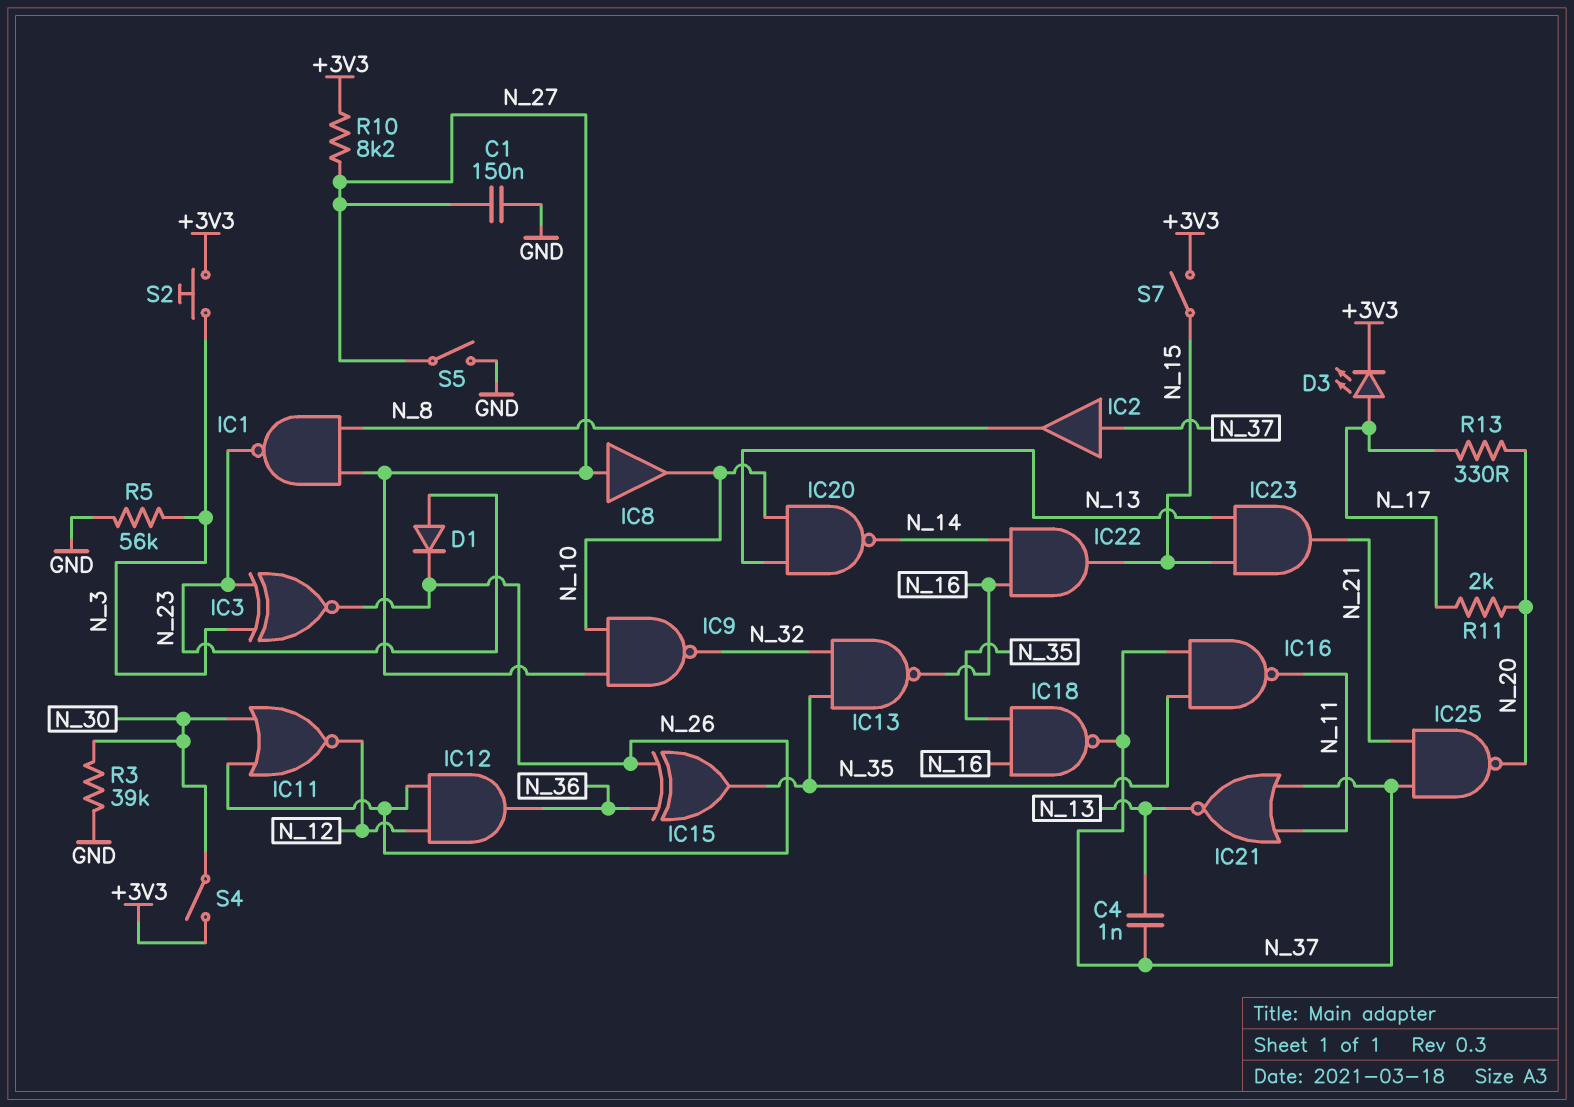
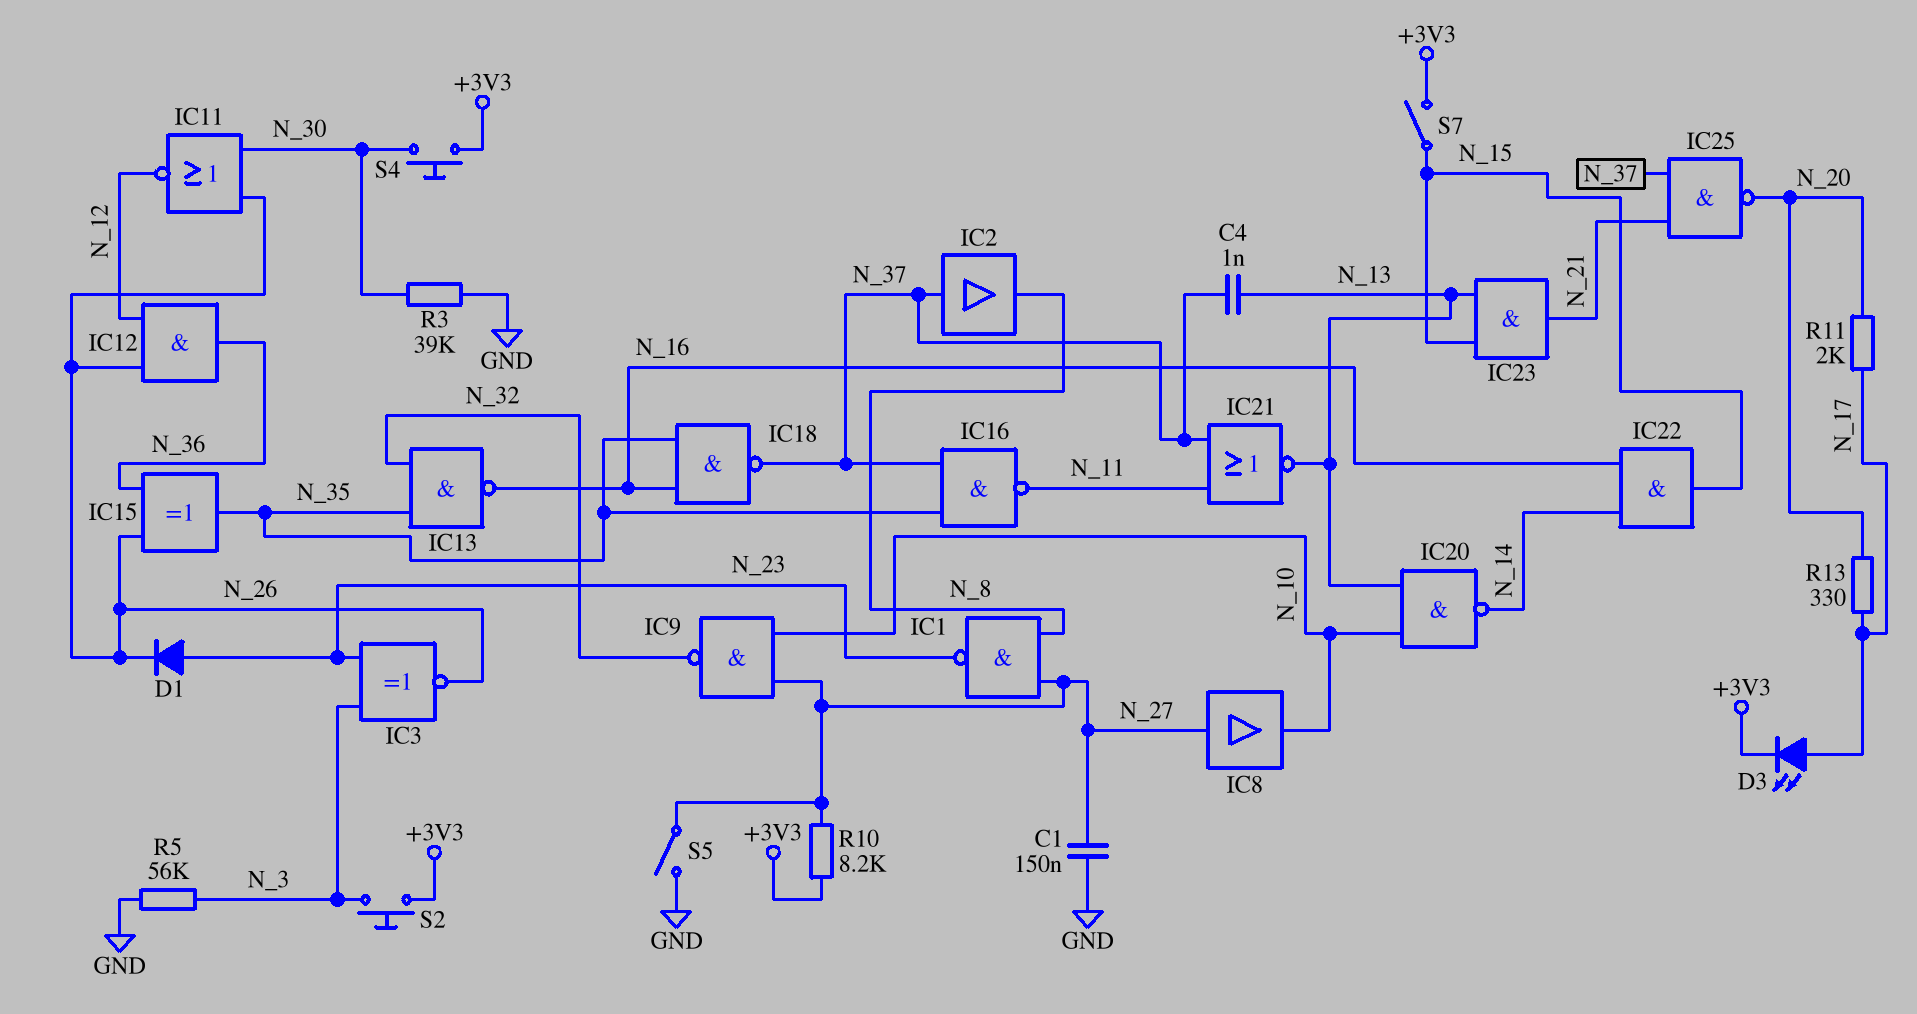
S4: switch (+3V3, N_30) -> button (+3V3, N_30)

